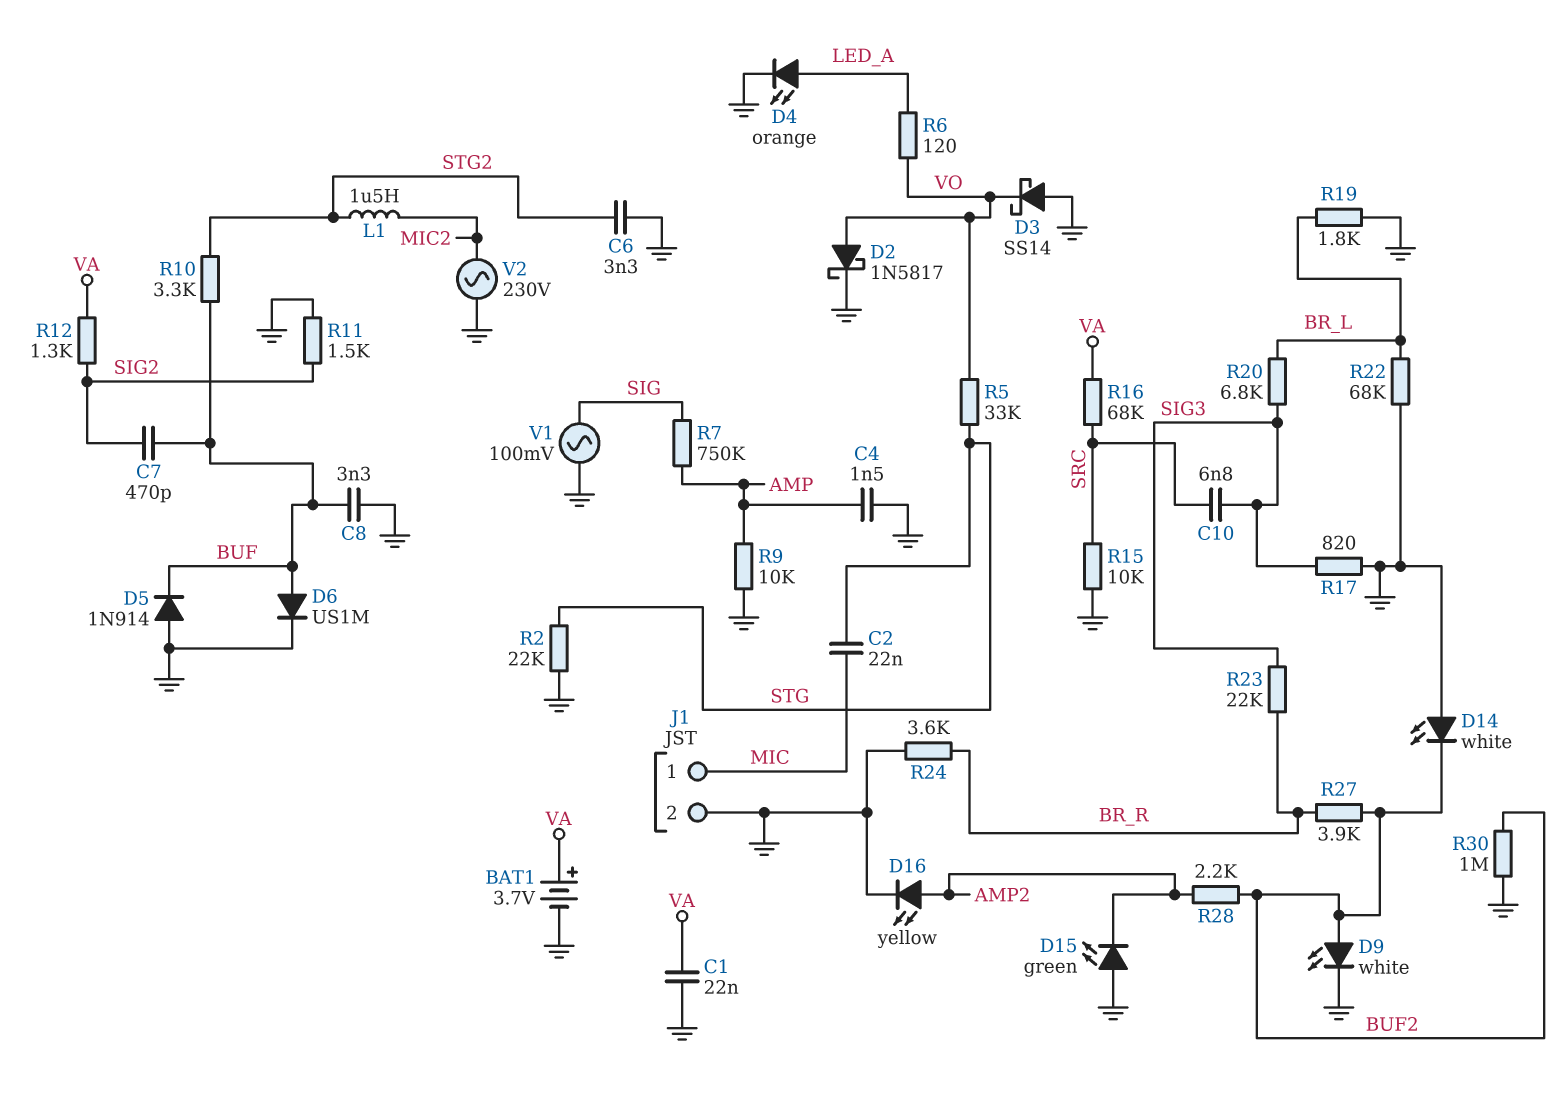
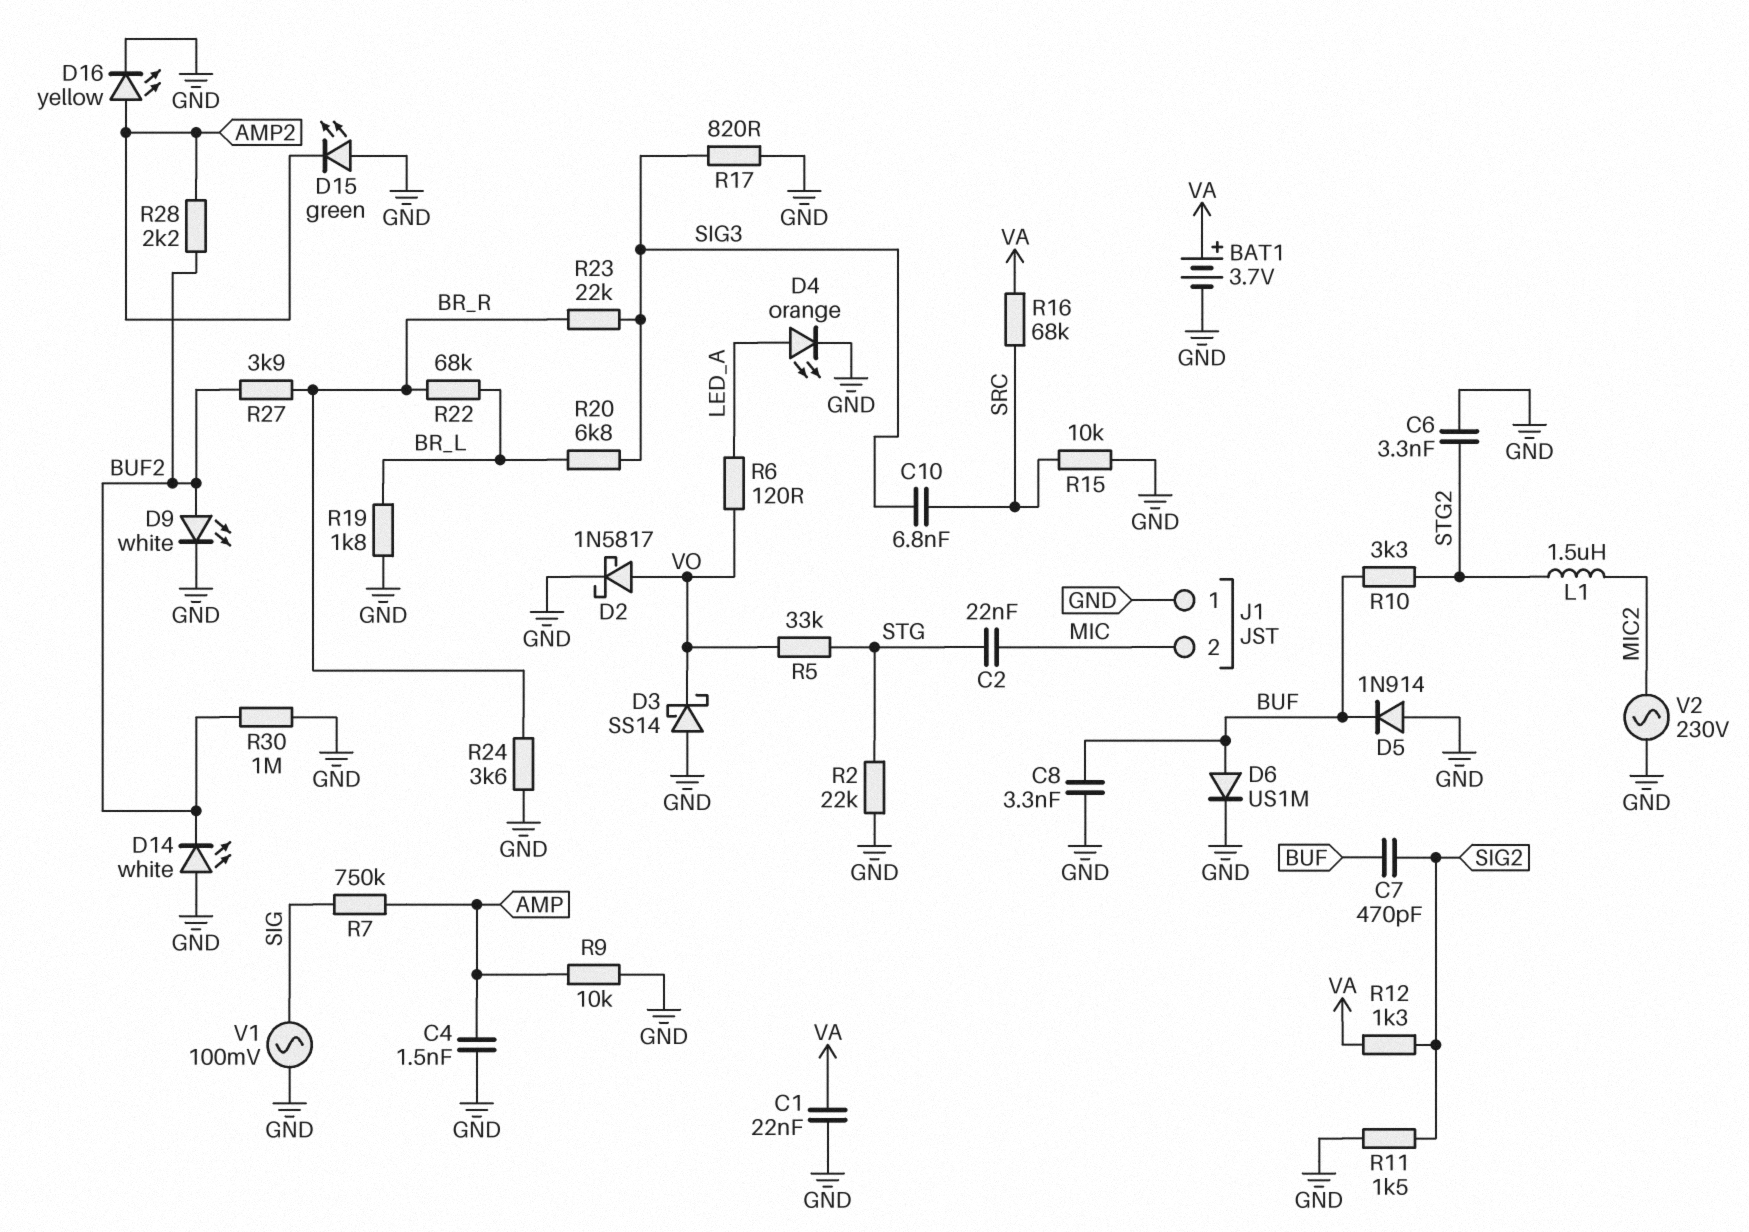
J1 pin 1: MIC -> GND
J1 pin 2: GND -> MIC
R22: 68k (BR_L, GND) -> 68k (BR_L, BR_R)

